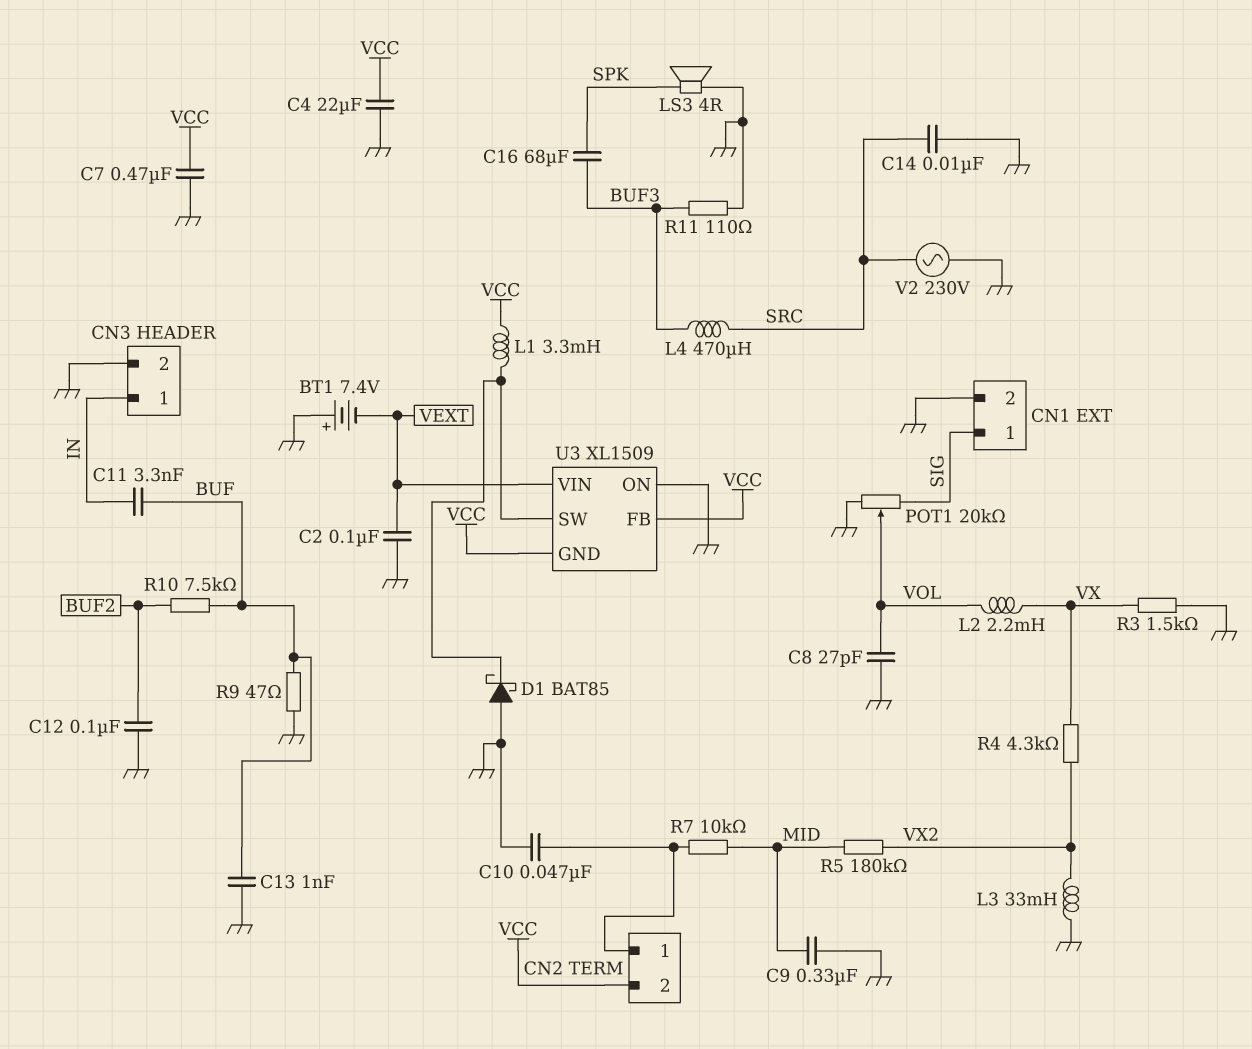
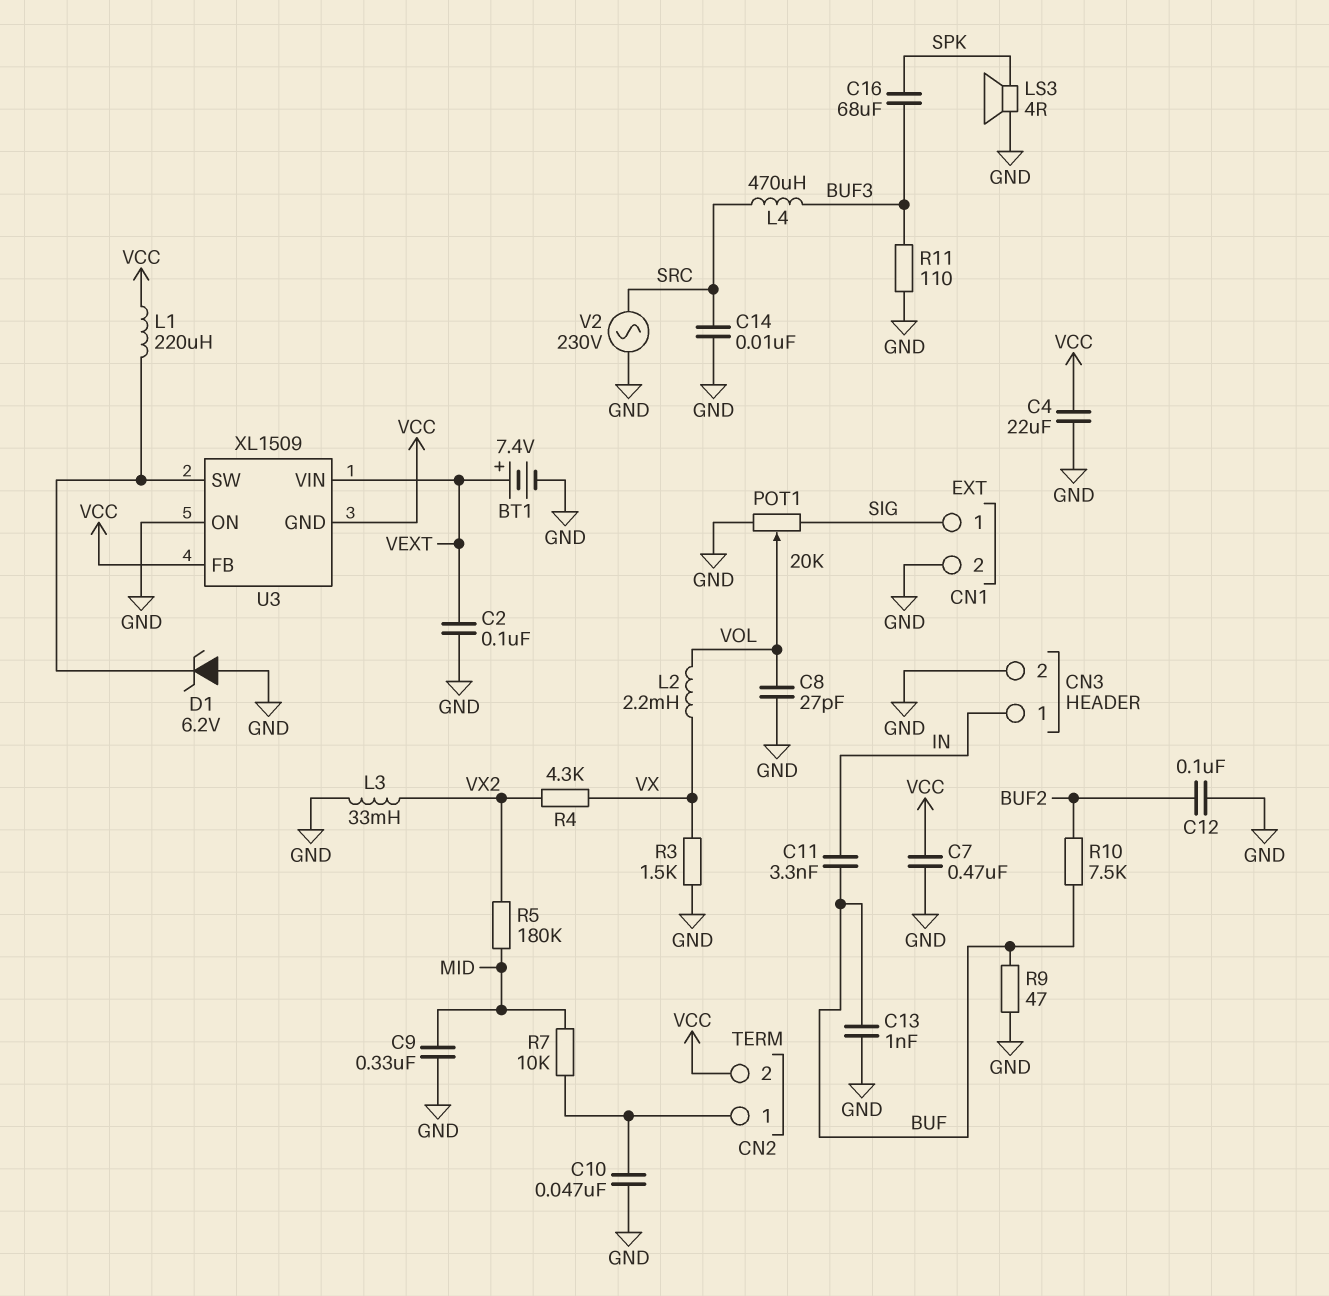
BT1: 7.4V (plus GND, minus VEXT) -> 7.4V (plus VEXT, minus GND)
D1: schottky BAT85 (A GND, K U3/SW) -> zener 6.2V (A GND, K U3/SW)
L1: 3.3mH (U3/SW, VCC) -> 220uH (U3/SW, VCC)

